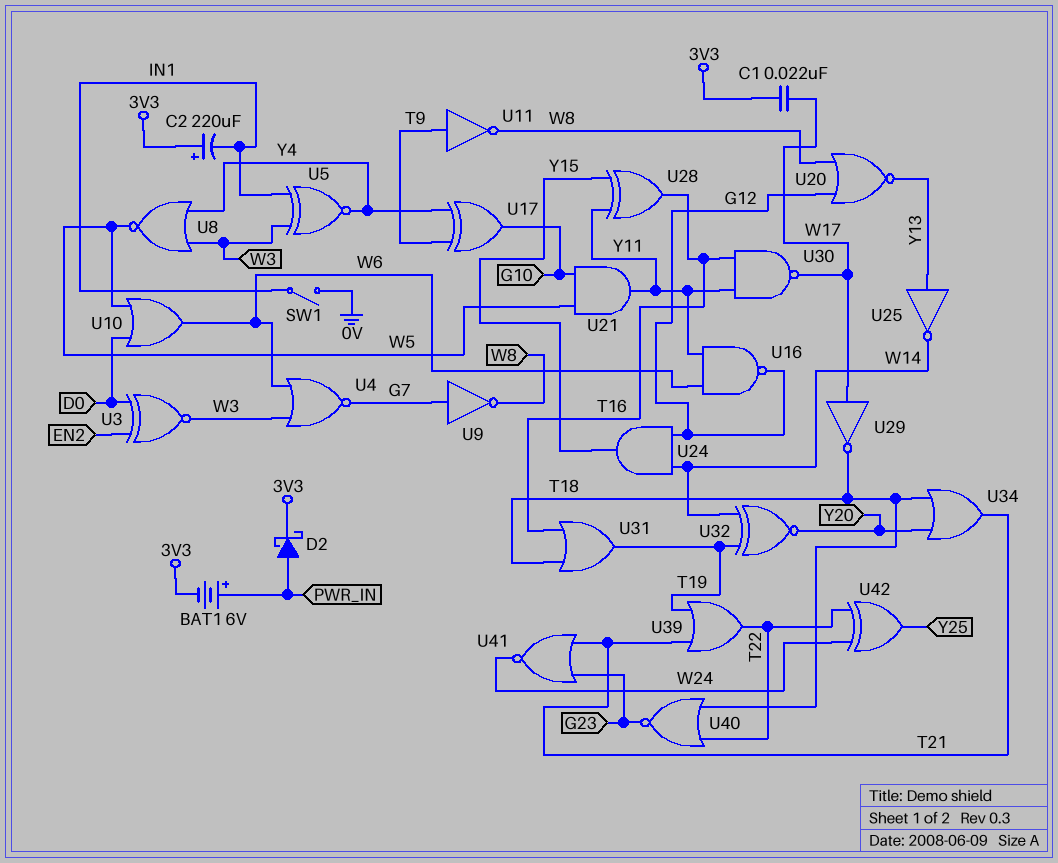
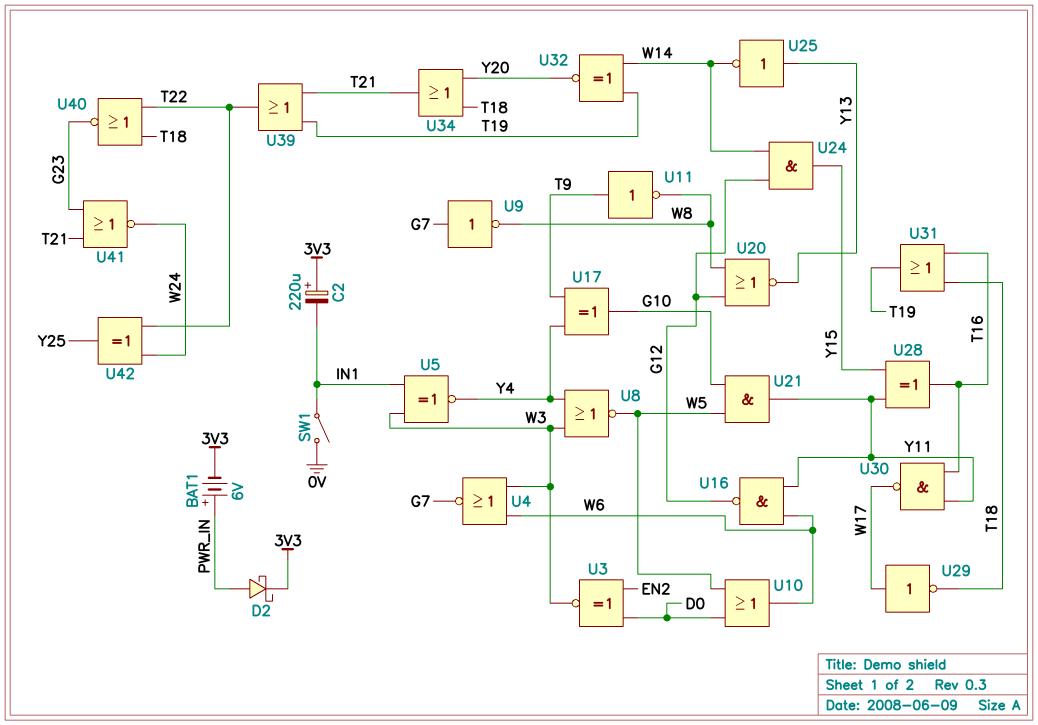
C1: 22nF (3V3, W17) -> none

